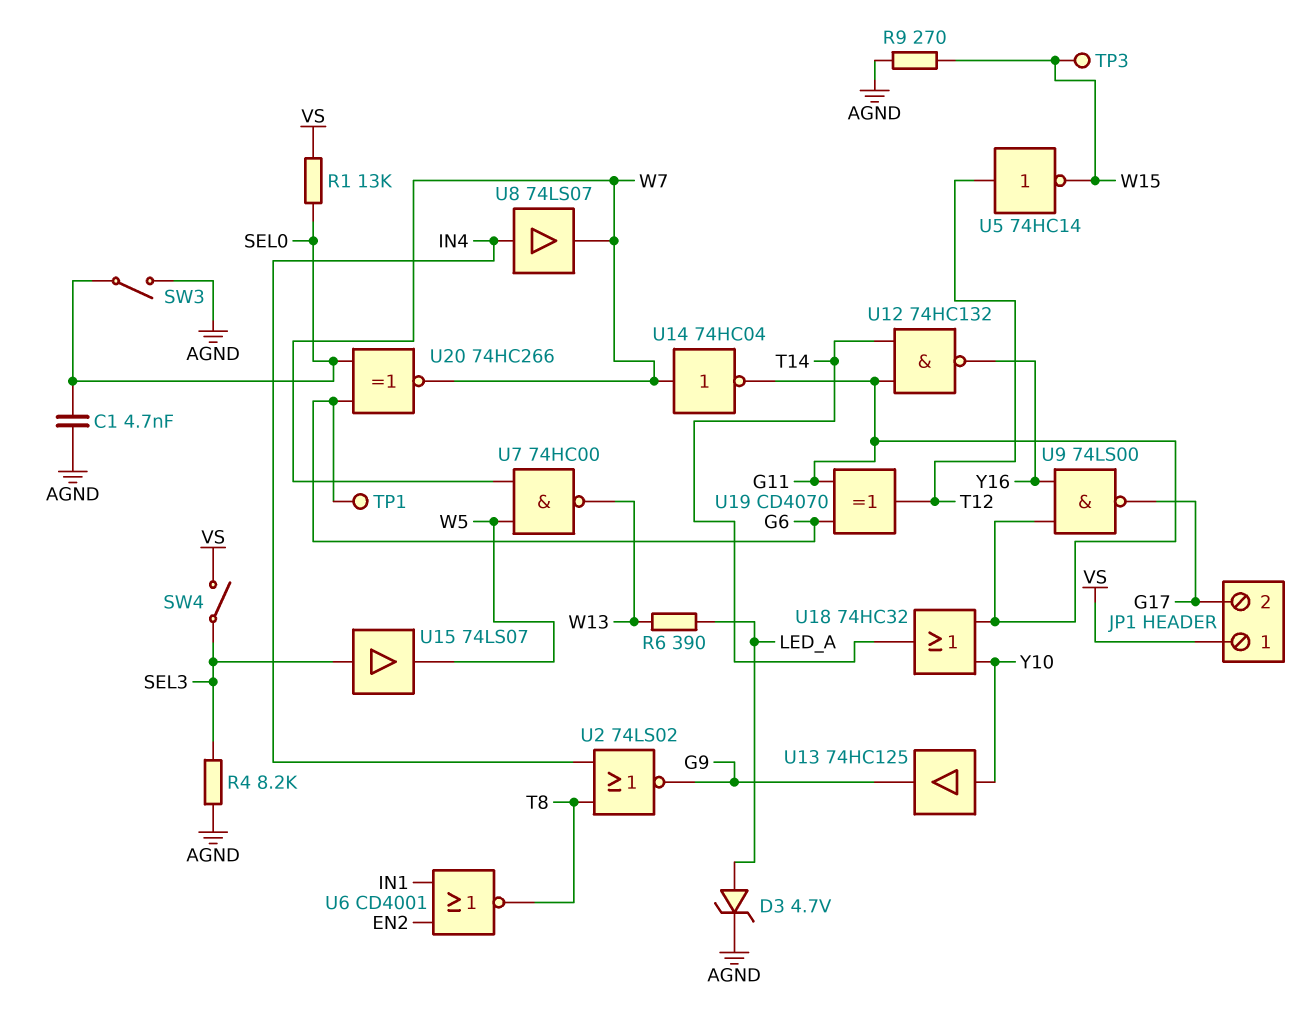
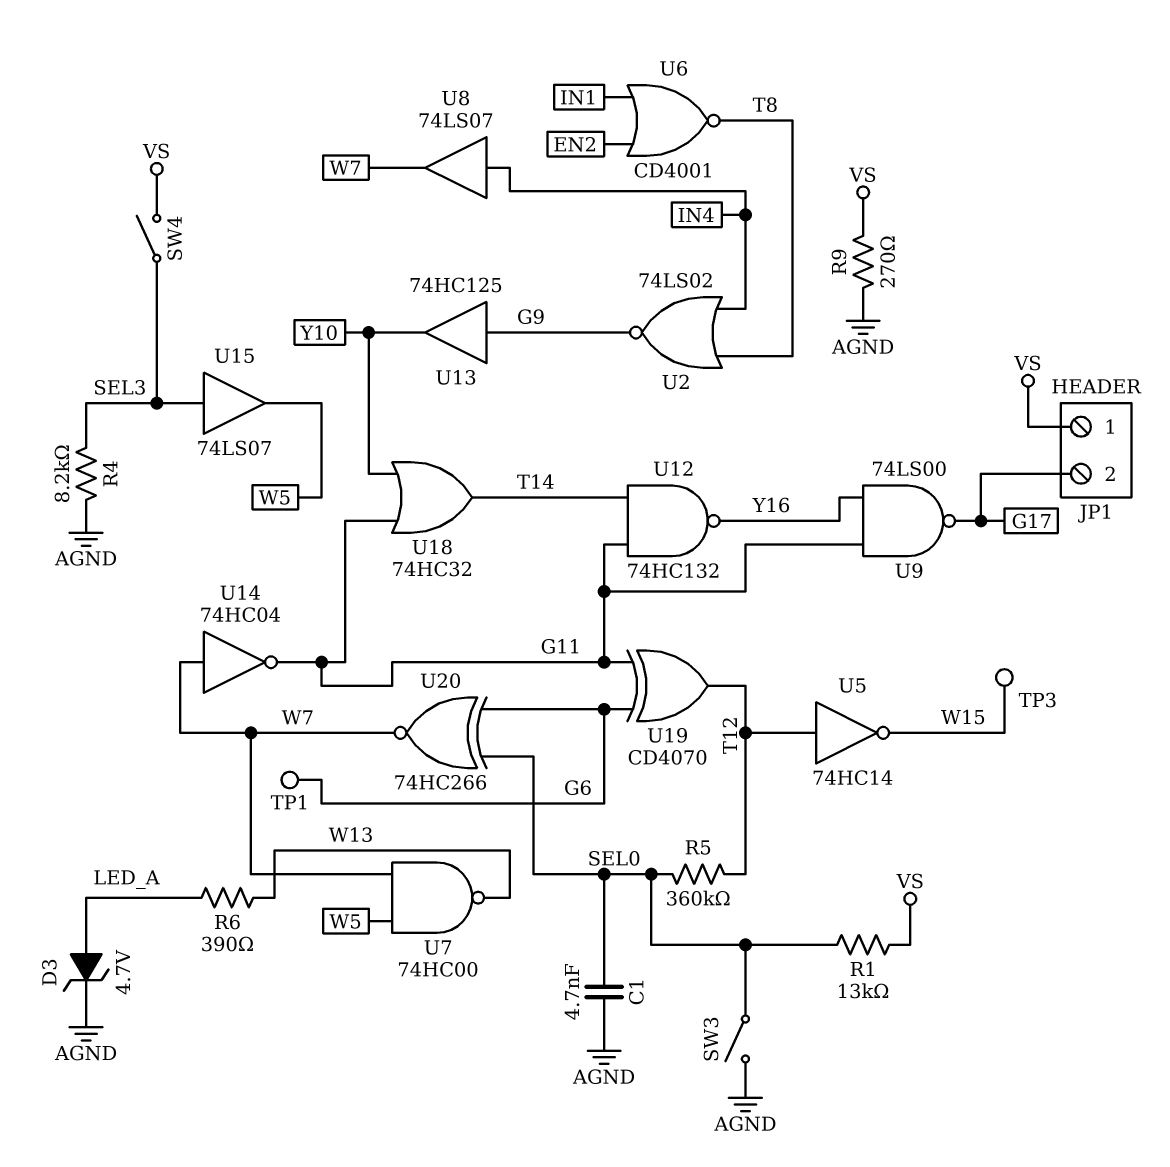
R5: none -> 360k (SEL0, T12)
R9: 270 (AGND, W15) -> 270 (AGND, VS)
U13: buffer 74HC125 (in Y10, out G9) -> buffer 74HC125 (in G9, out Y10)

